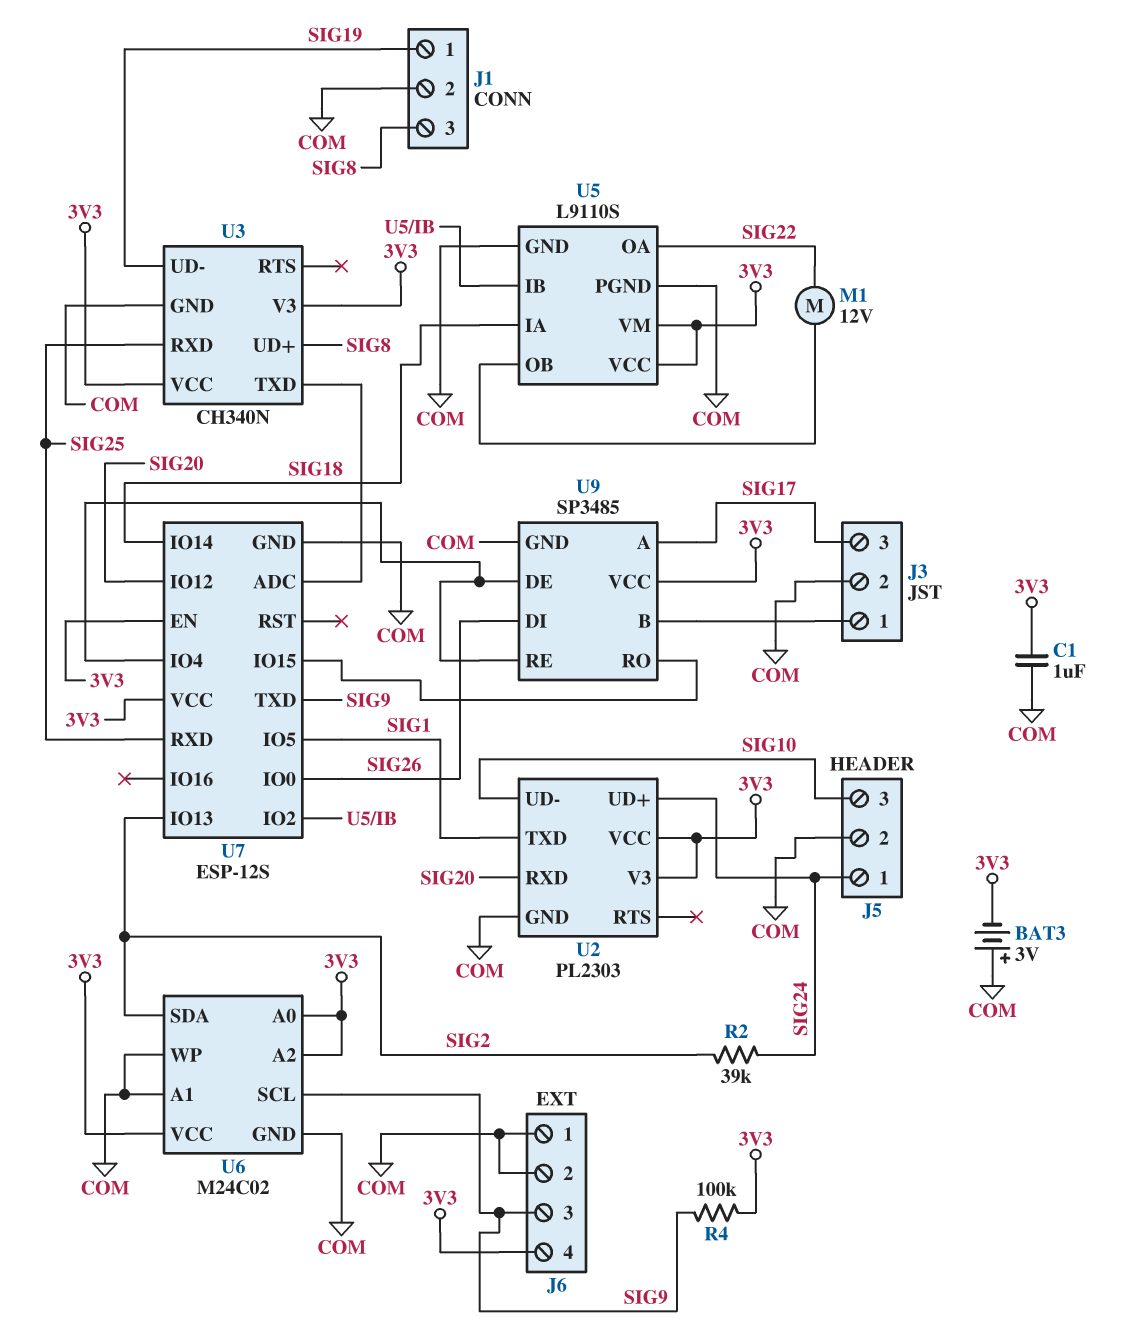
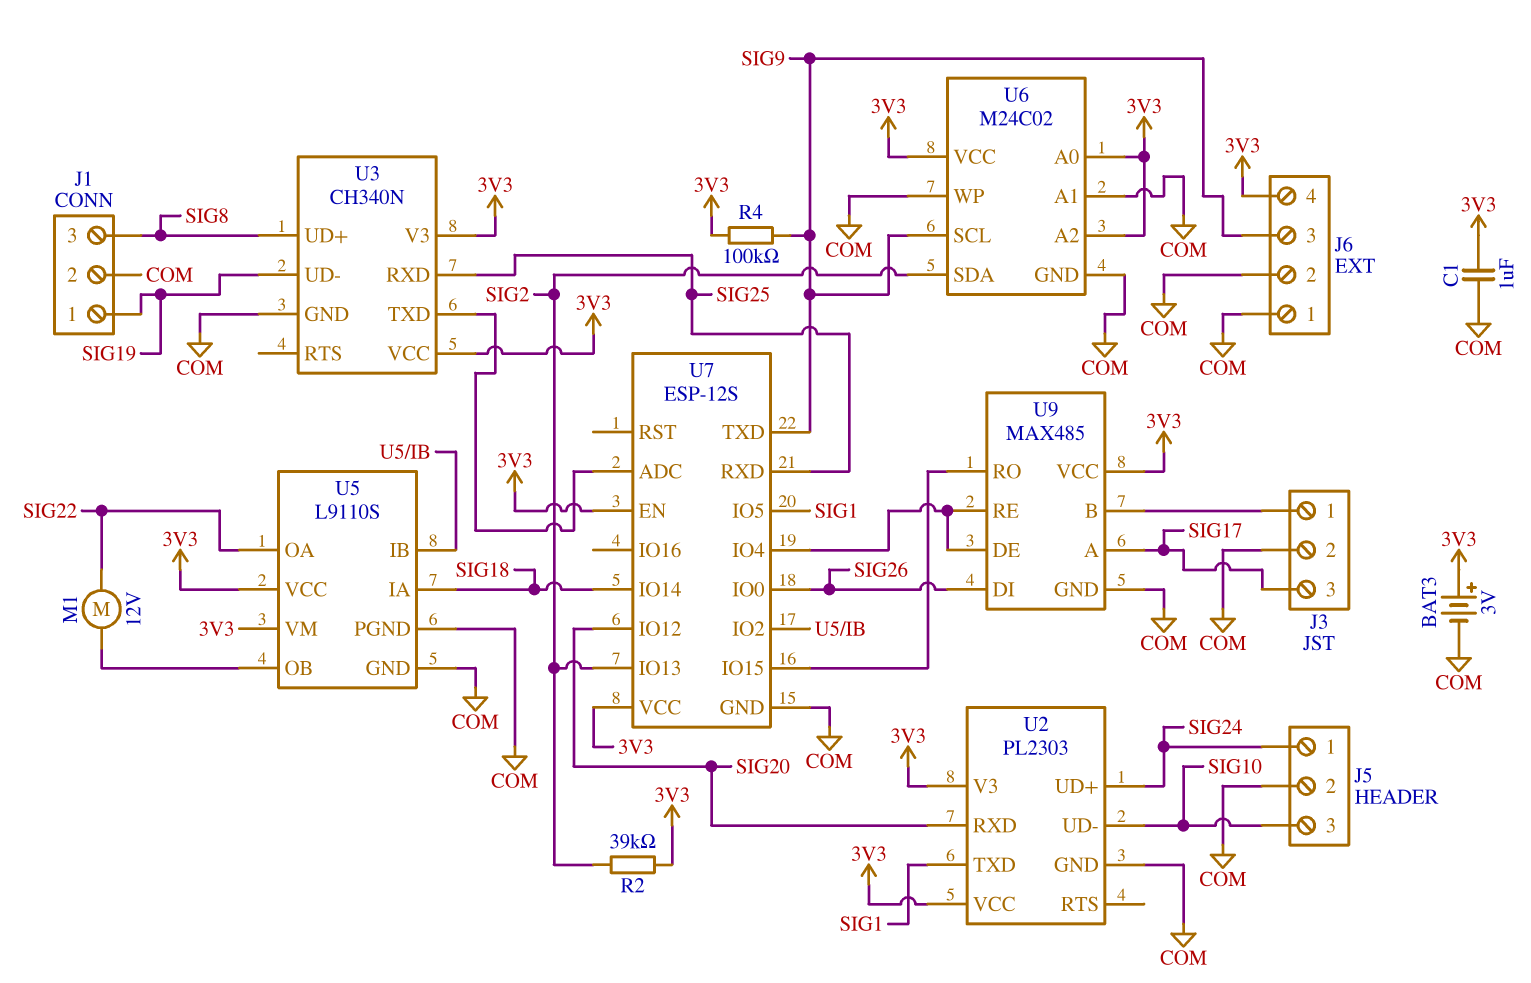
BAT3: 3V (plus COM, minus 3V3) -> 3V (plus 3V3, minus COM)
R2: 39k (SIG2, SIG24) -> 39k (3V3, SIG2)
U9: SP3485 -> MAX485

